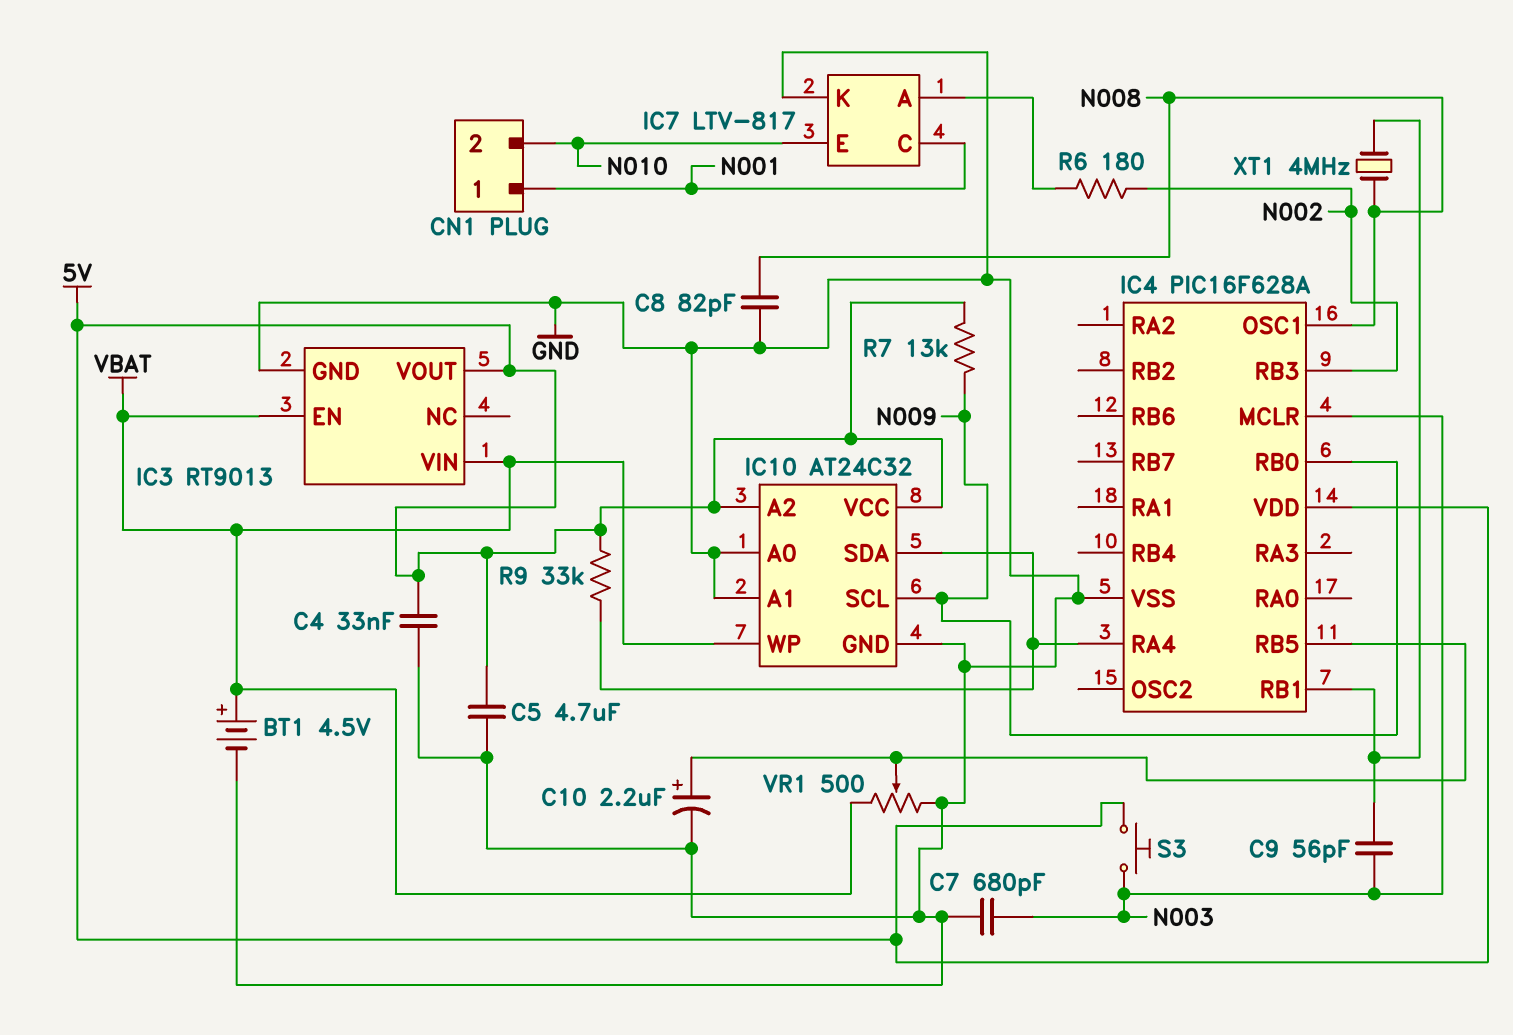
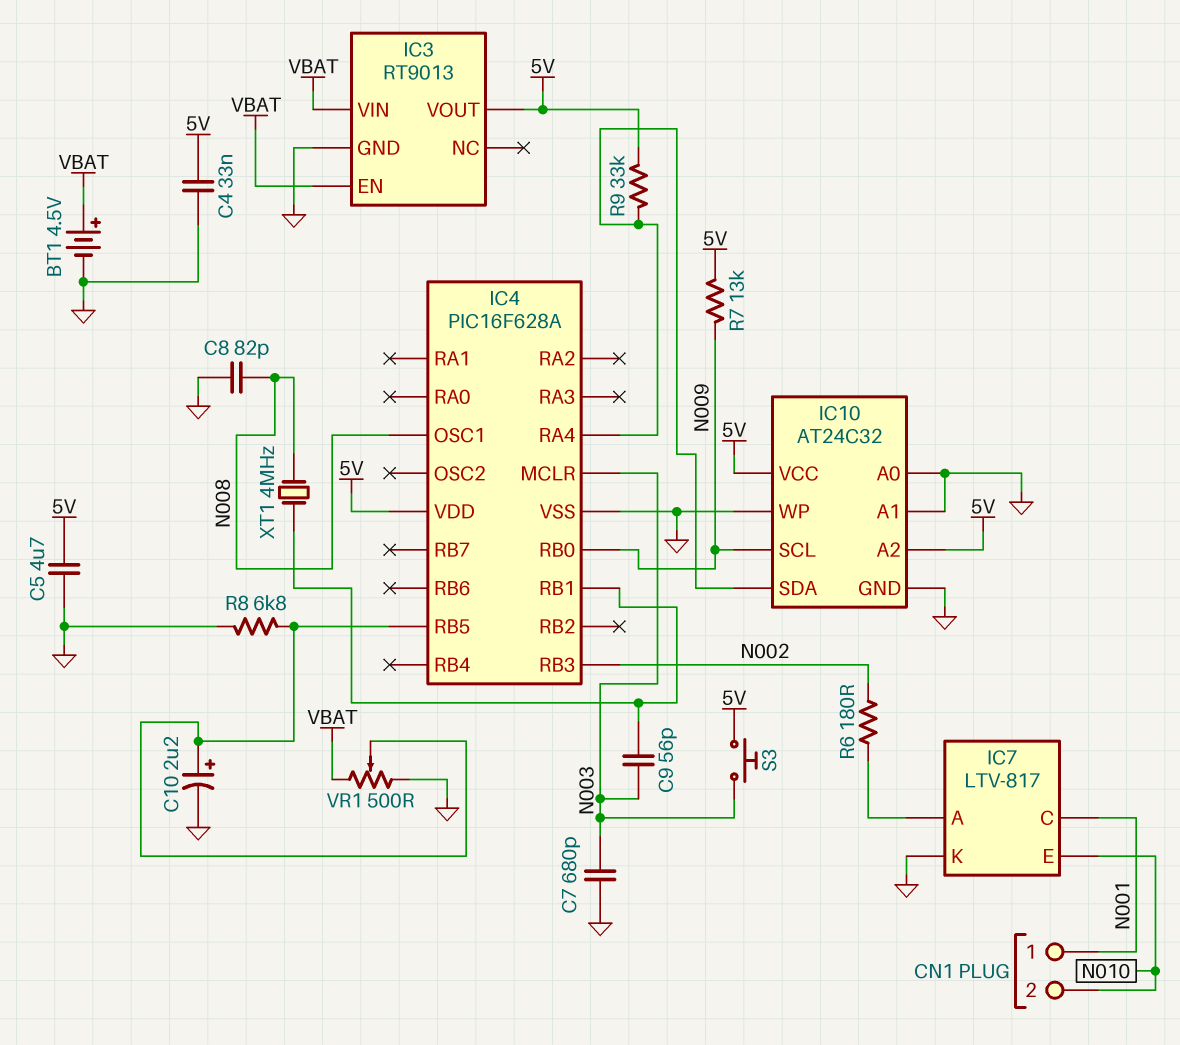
IC10 pin WP: VBAT -> GND
R8: none -> 6.8k (GND, IC4/RB5)

